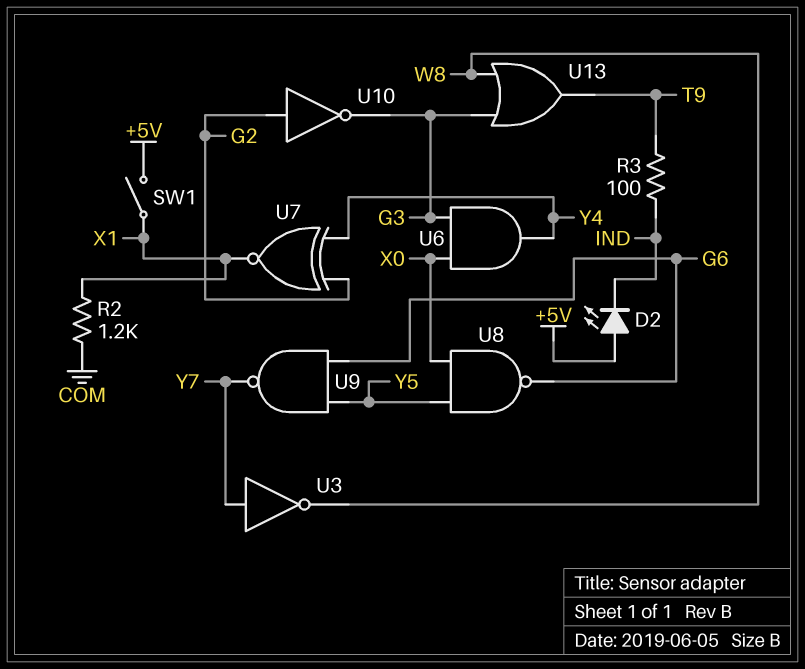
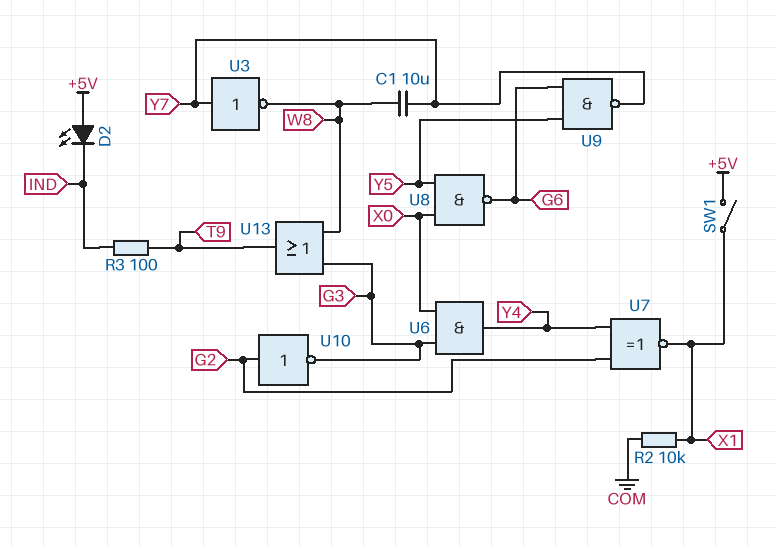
C1: none -> 10uF (W8, Y7)
R2: 1.2k (COM, X1) -> 10k (COM, X1)

